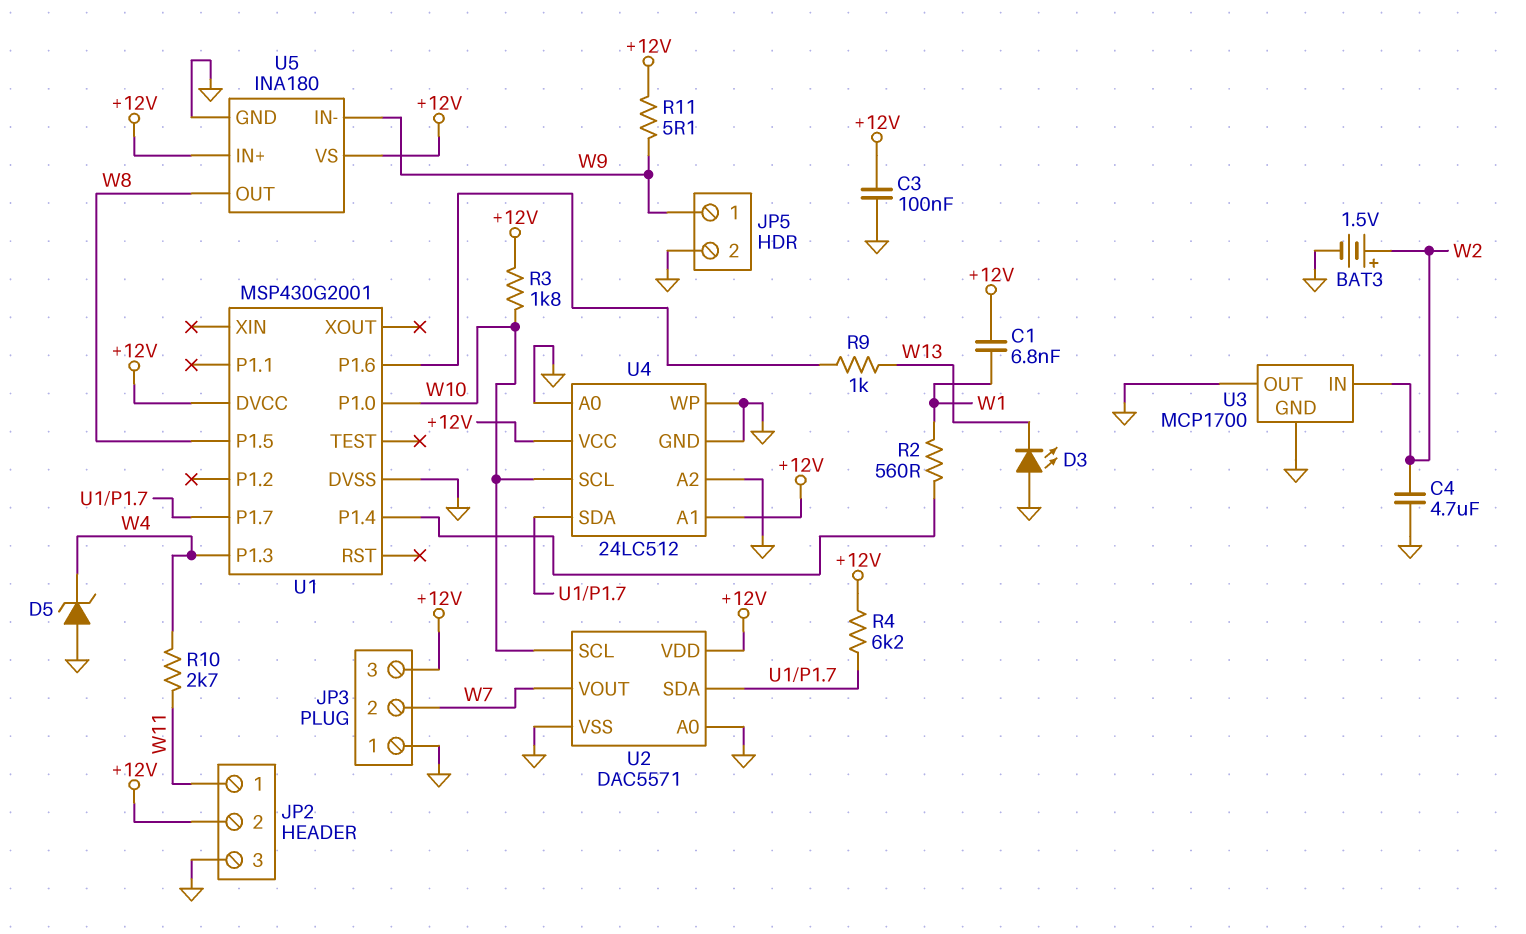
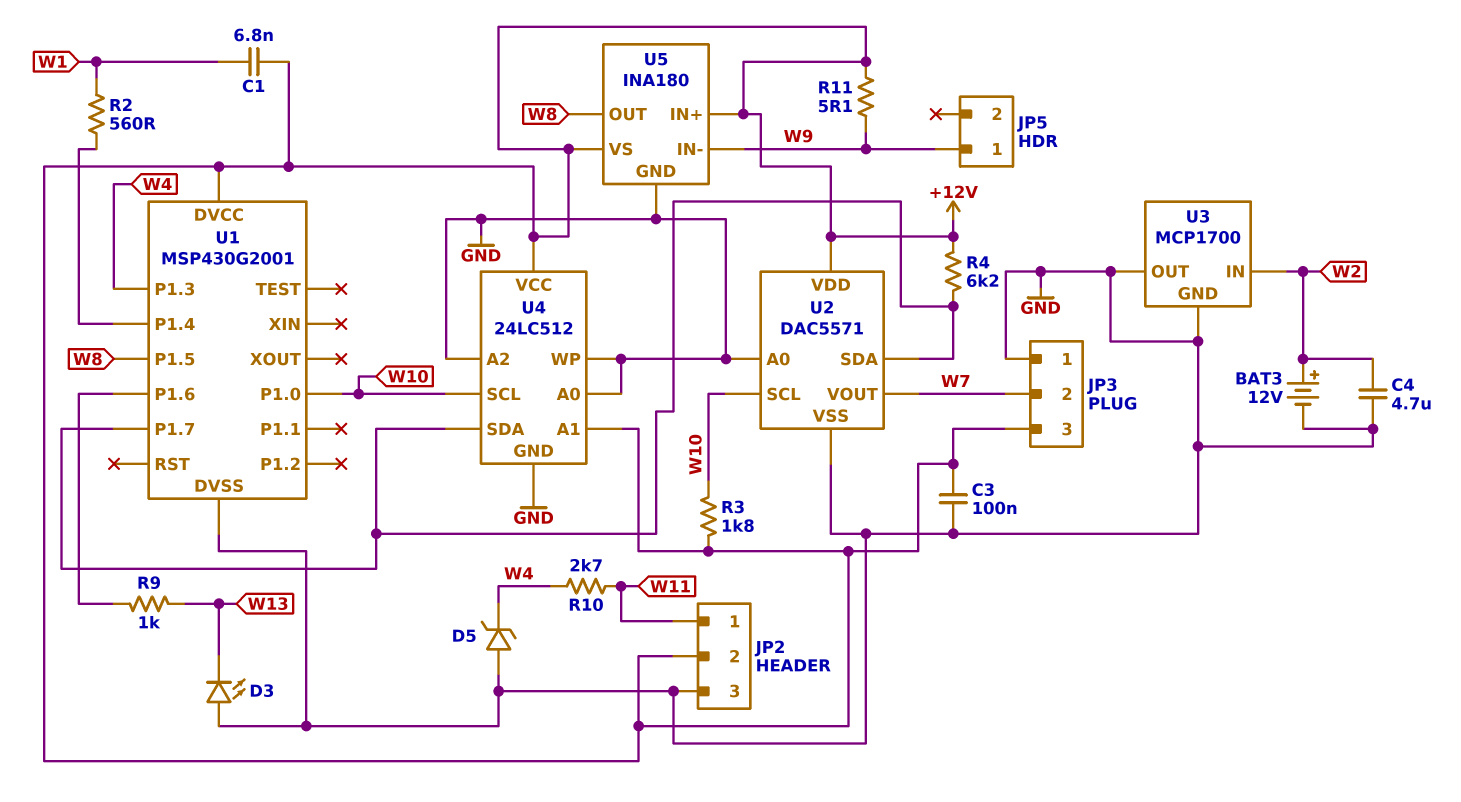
BAT3: 1.5V (plus W2, minus GND) -> 12V (plus W2, minus GND)
JP5 pin 2: GND -> none

